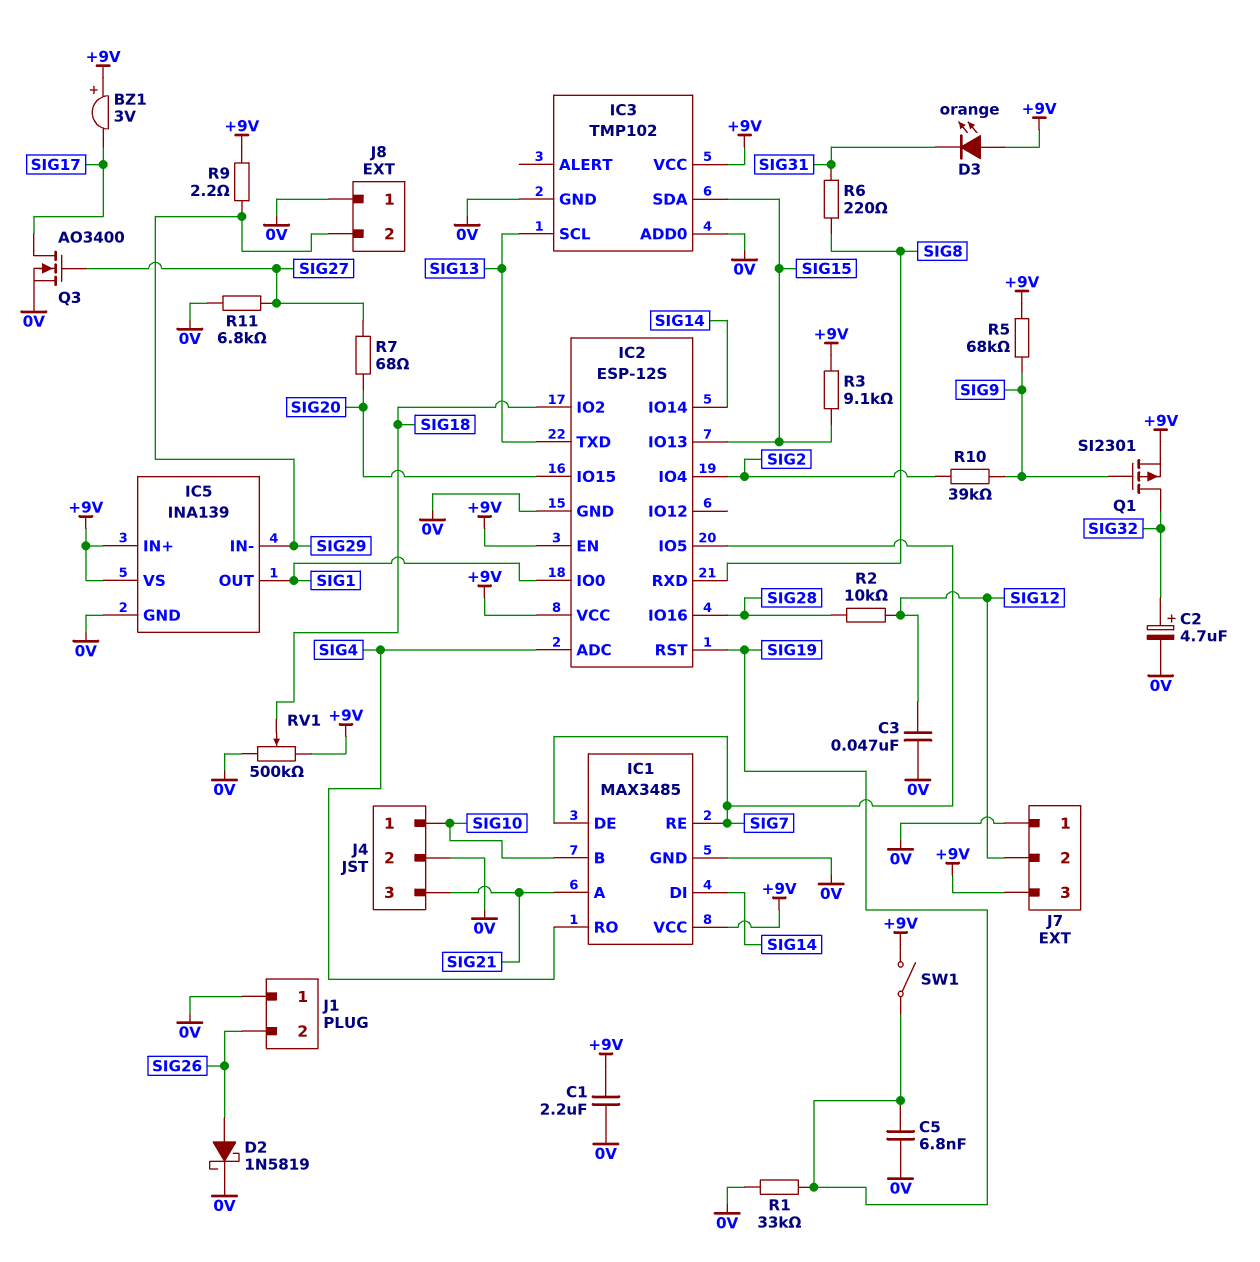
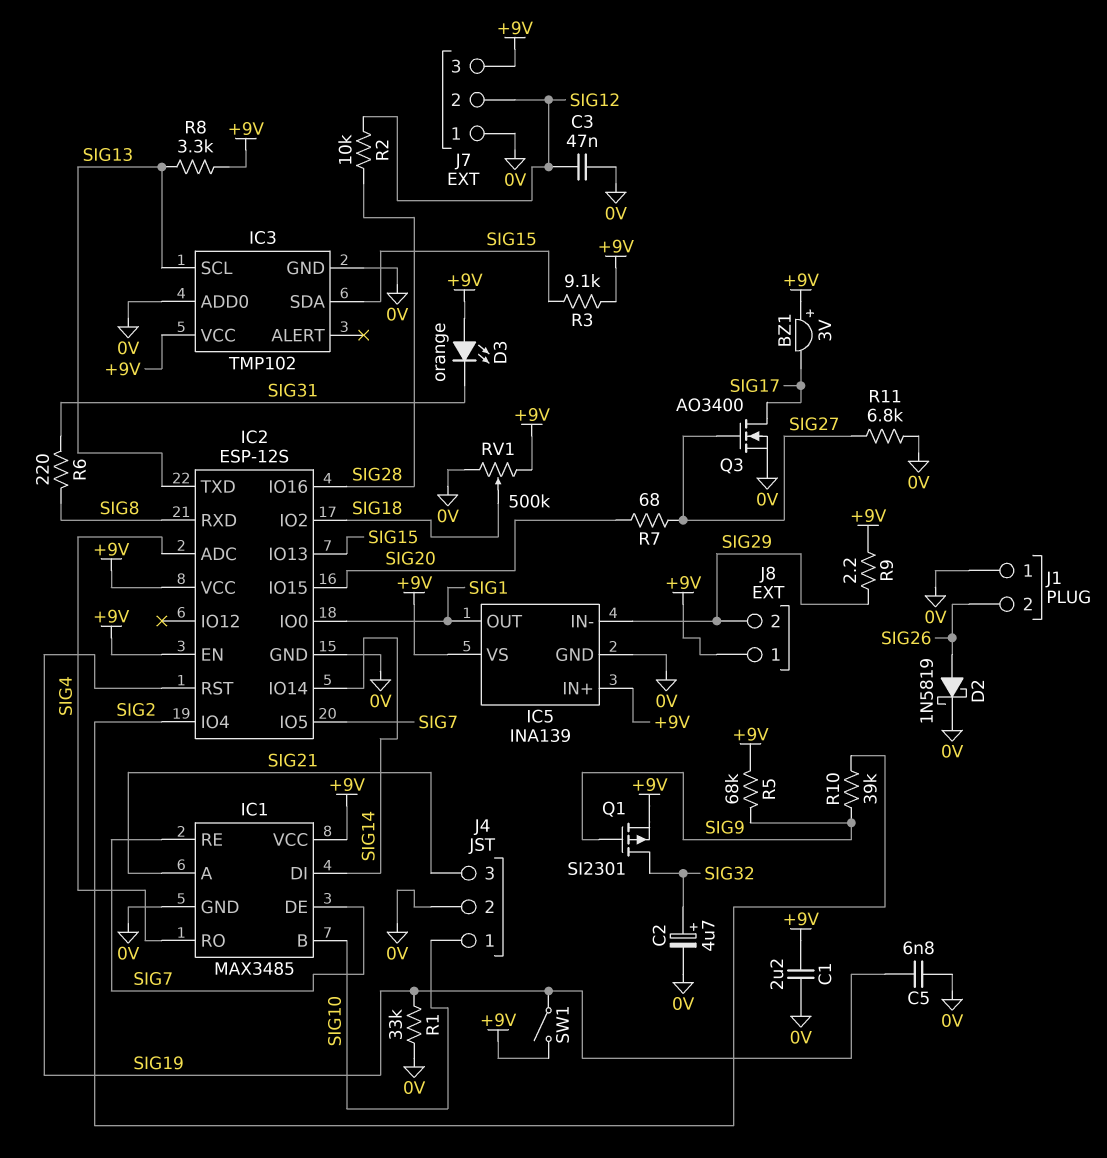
J8 pin 1: 0V -> +9V
R8: none -> 3.3k (+9V, SIG13)

